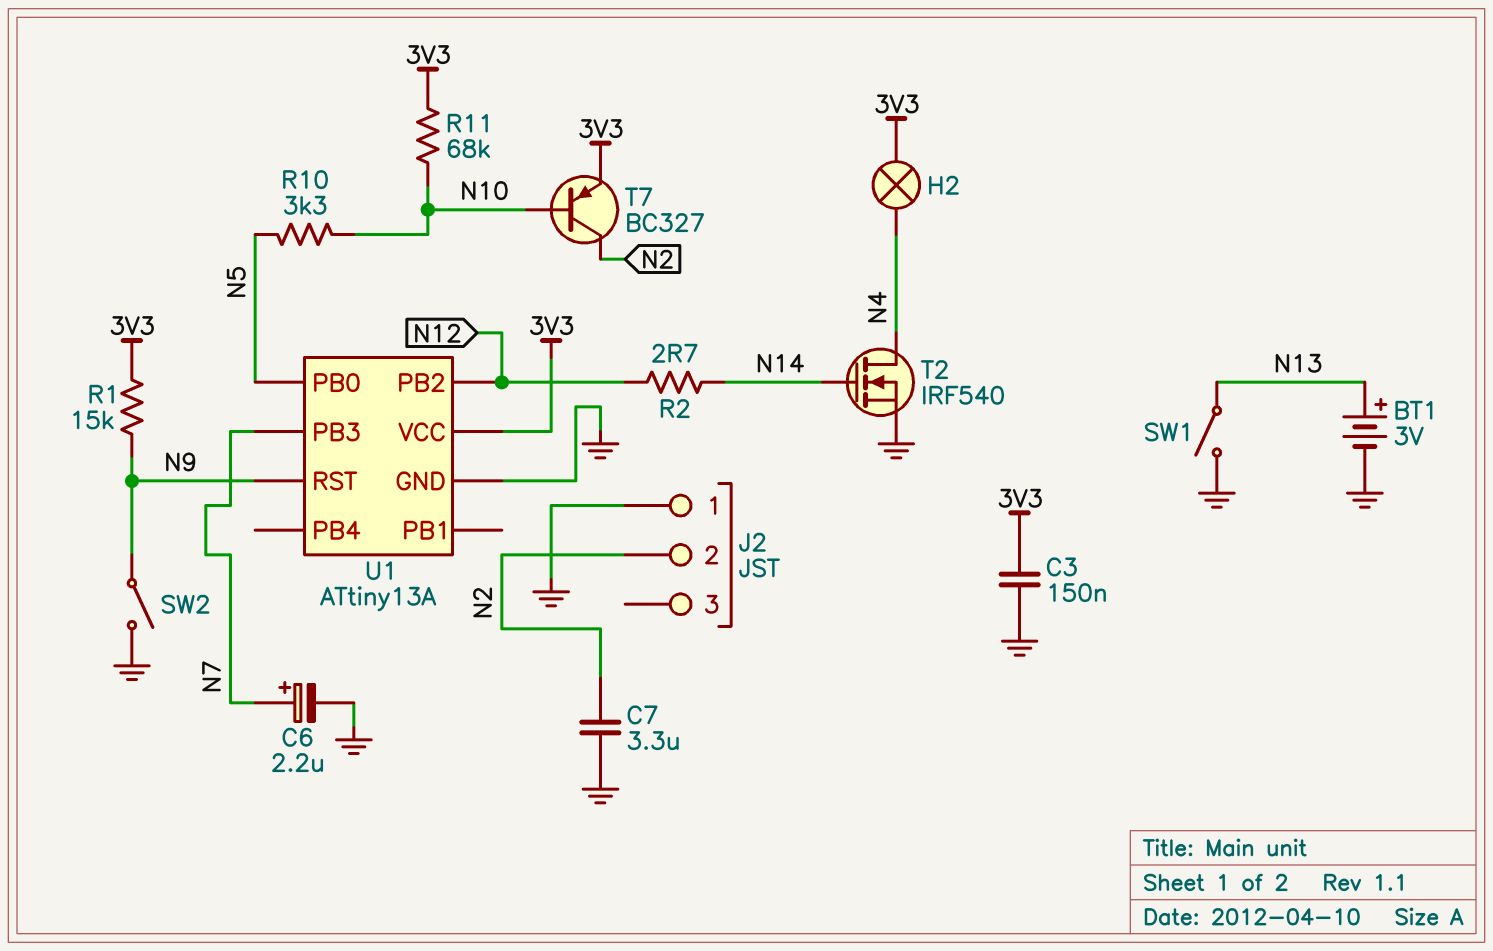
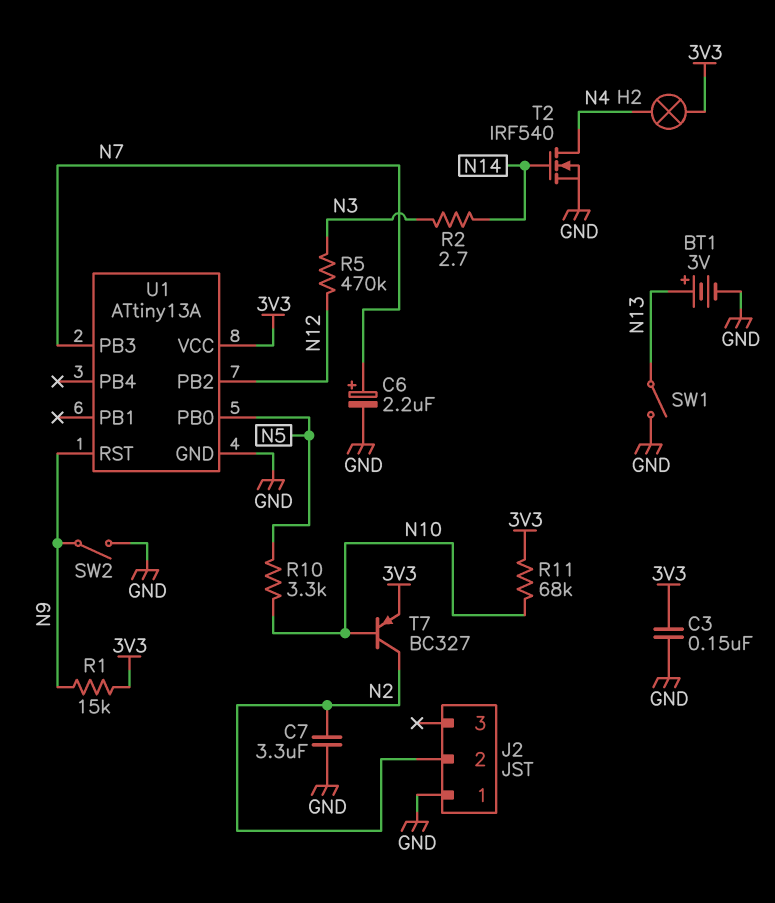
R2: 2.7 (N12, N14) -> 2.7 (N3, N14)
R5: none -> 470k (N3, N12)

